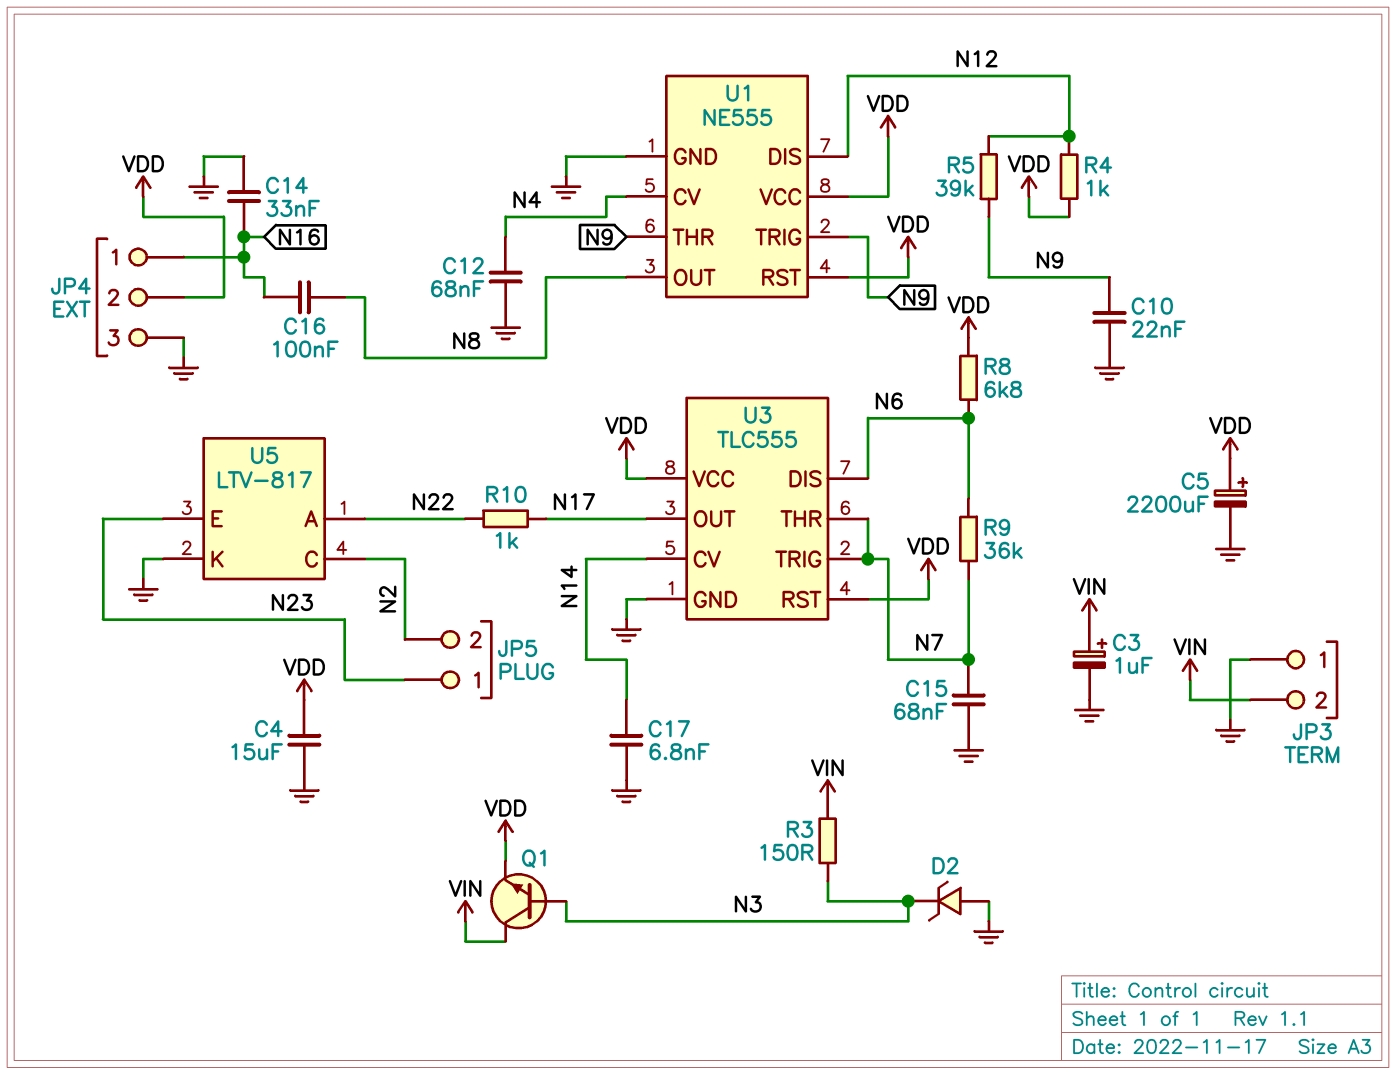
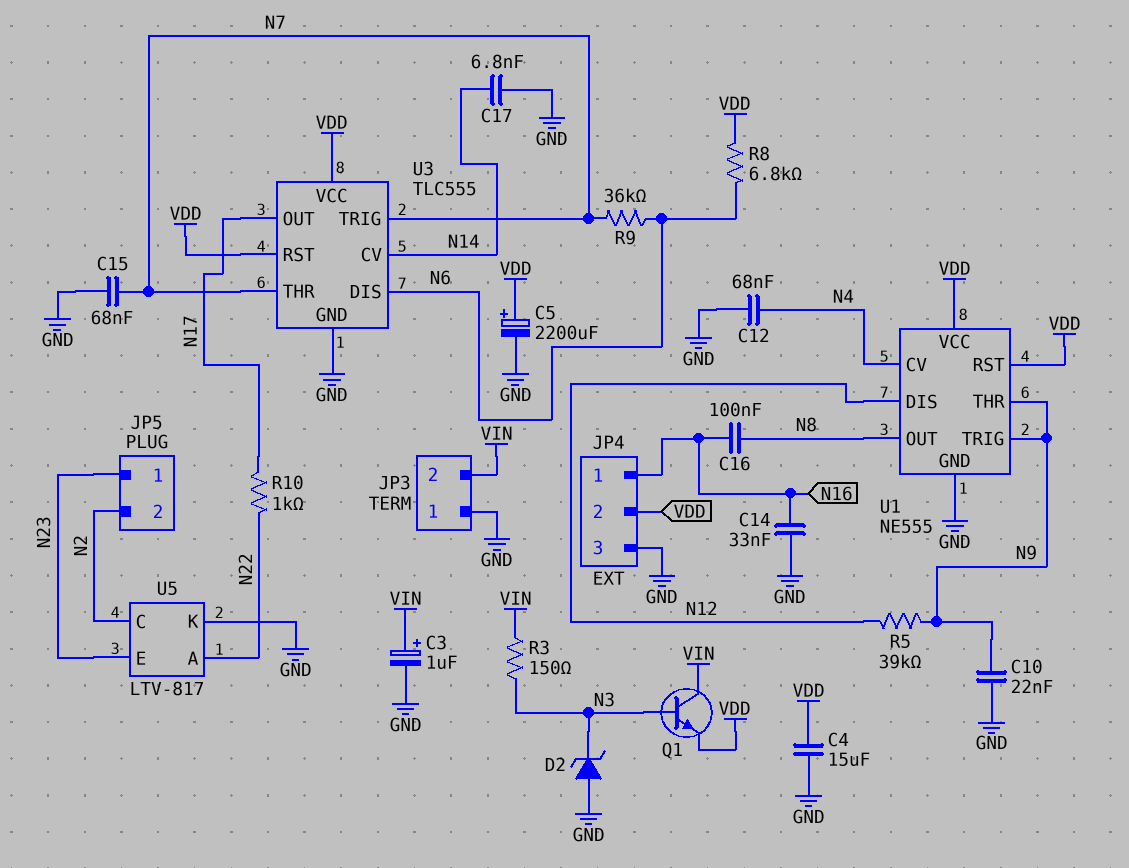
R4: 1k (N12, VDD) -> none

